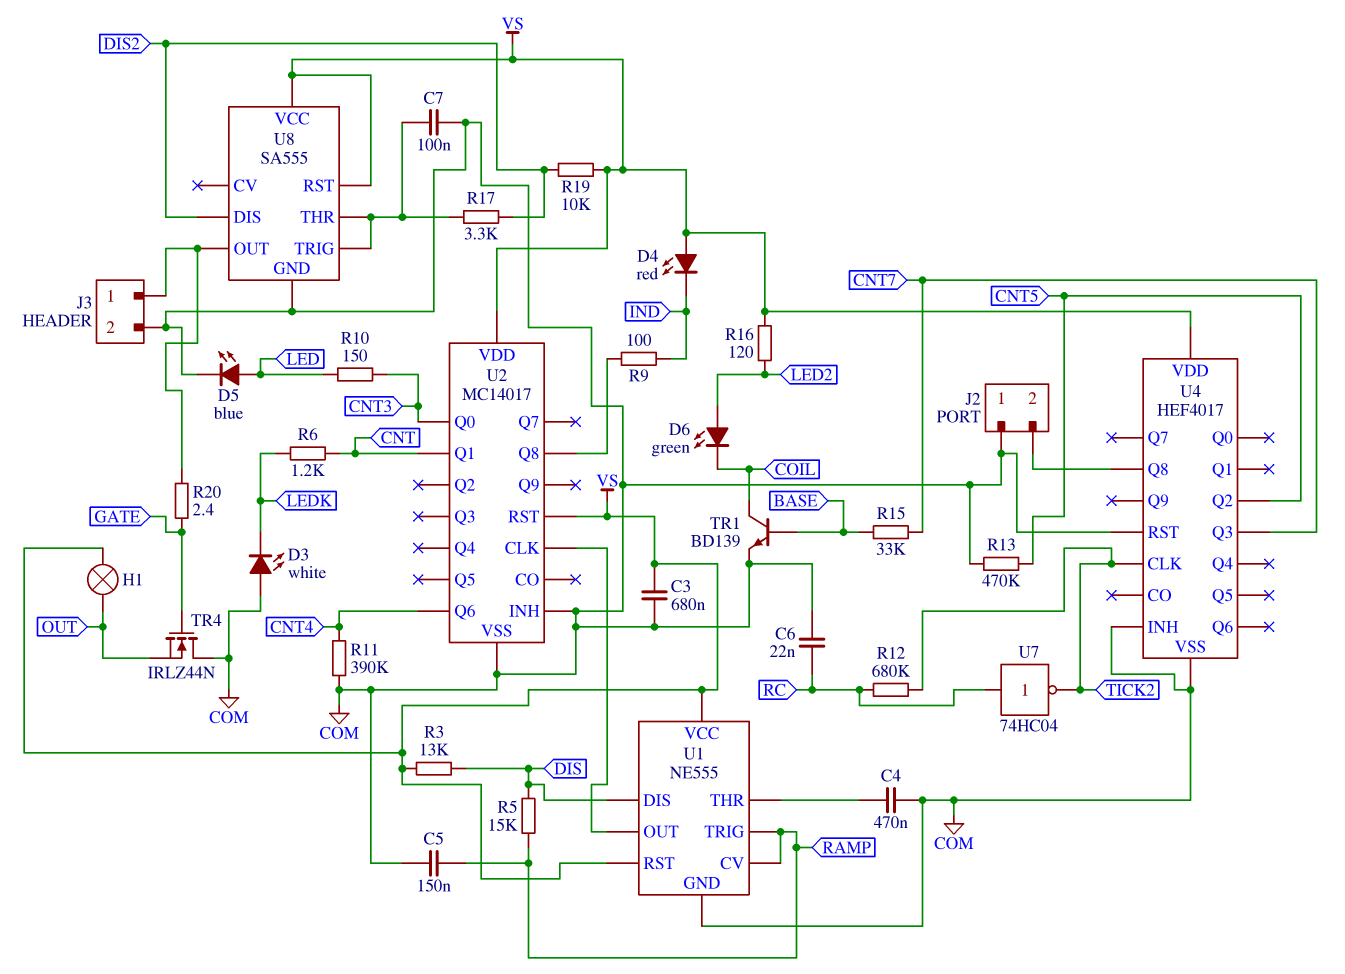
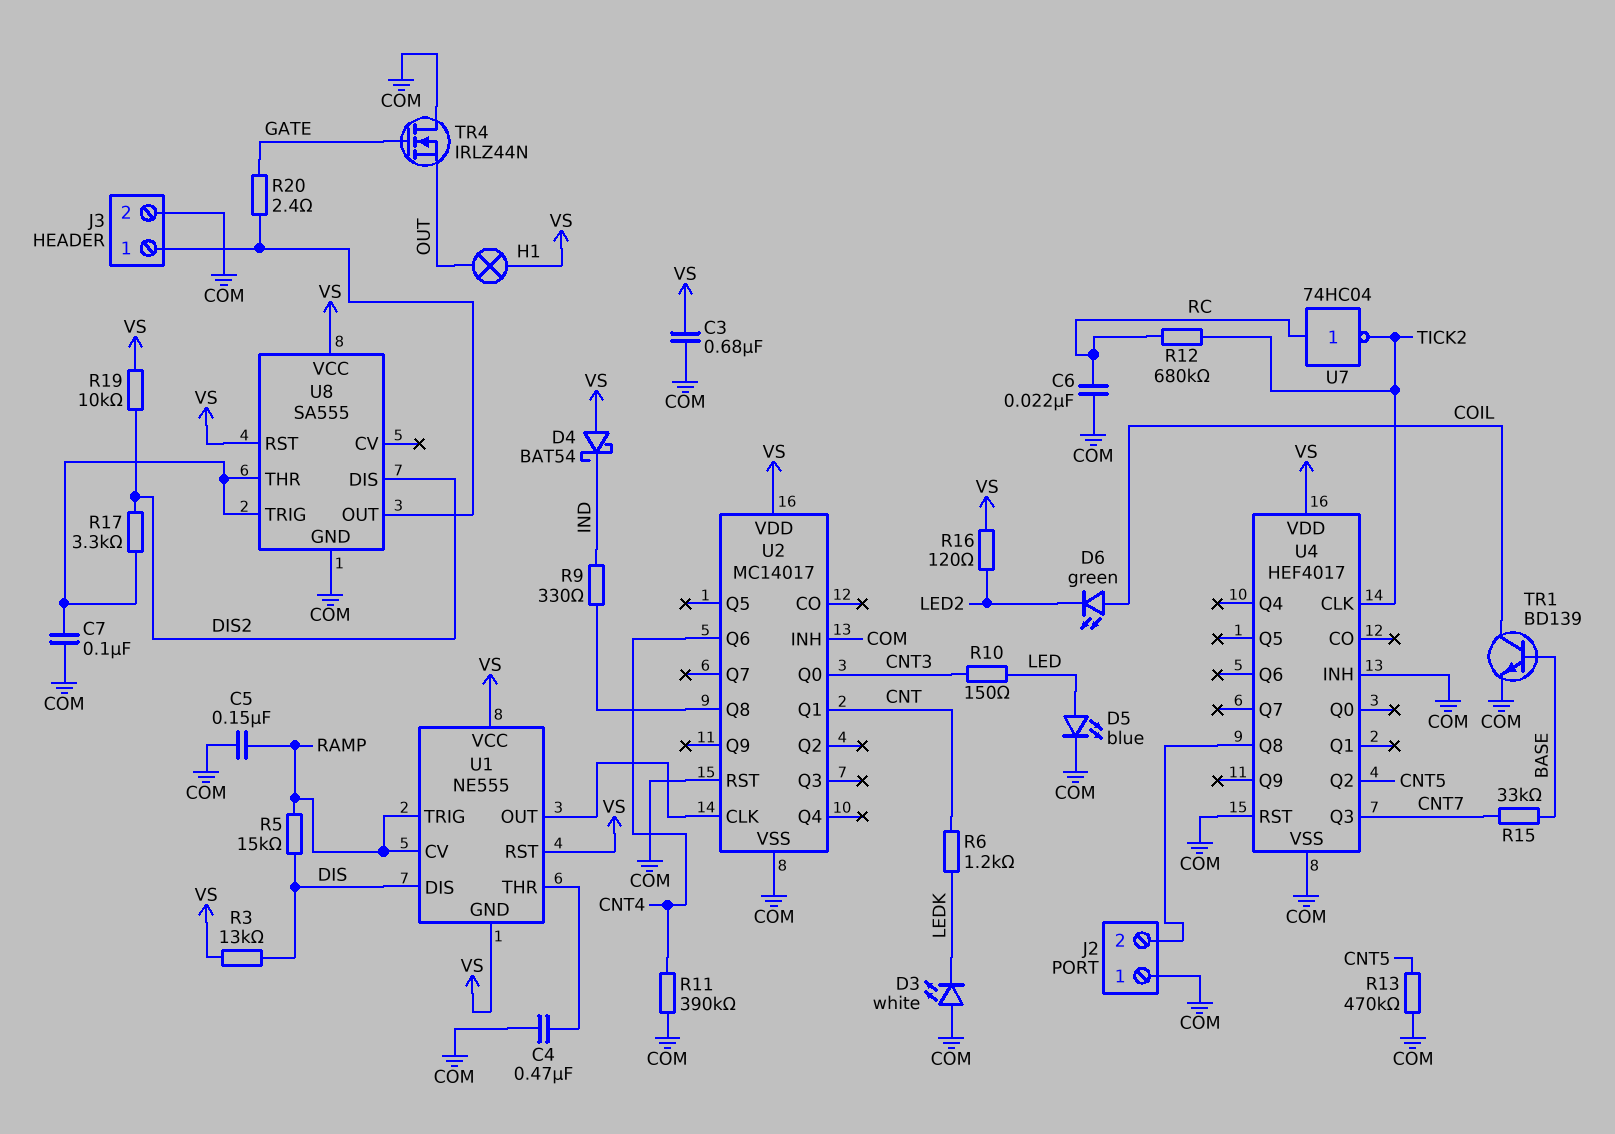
D4: LED red (A VS, K IND) -> schottky BAT54 (A VS, K IND)
D6: LED green (A LED2, K COIL) -> LED green (A COIL, K LED2)
R9: 100 (IND, U2/Q8) -> 330 (IND, U2/Q8)
U1 pin GND: COM -> VS
U2 pin RST: VS -> COM

